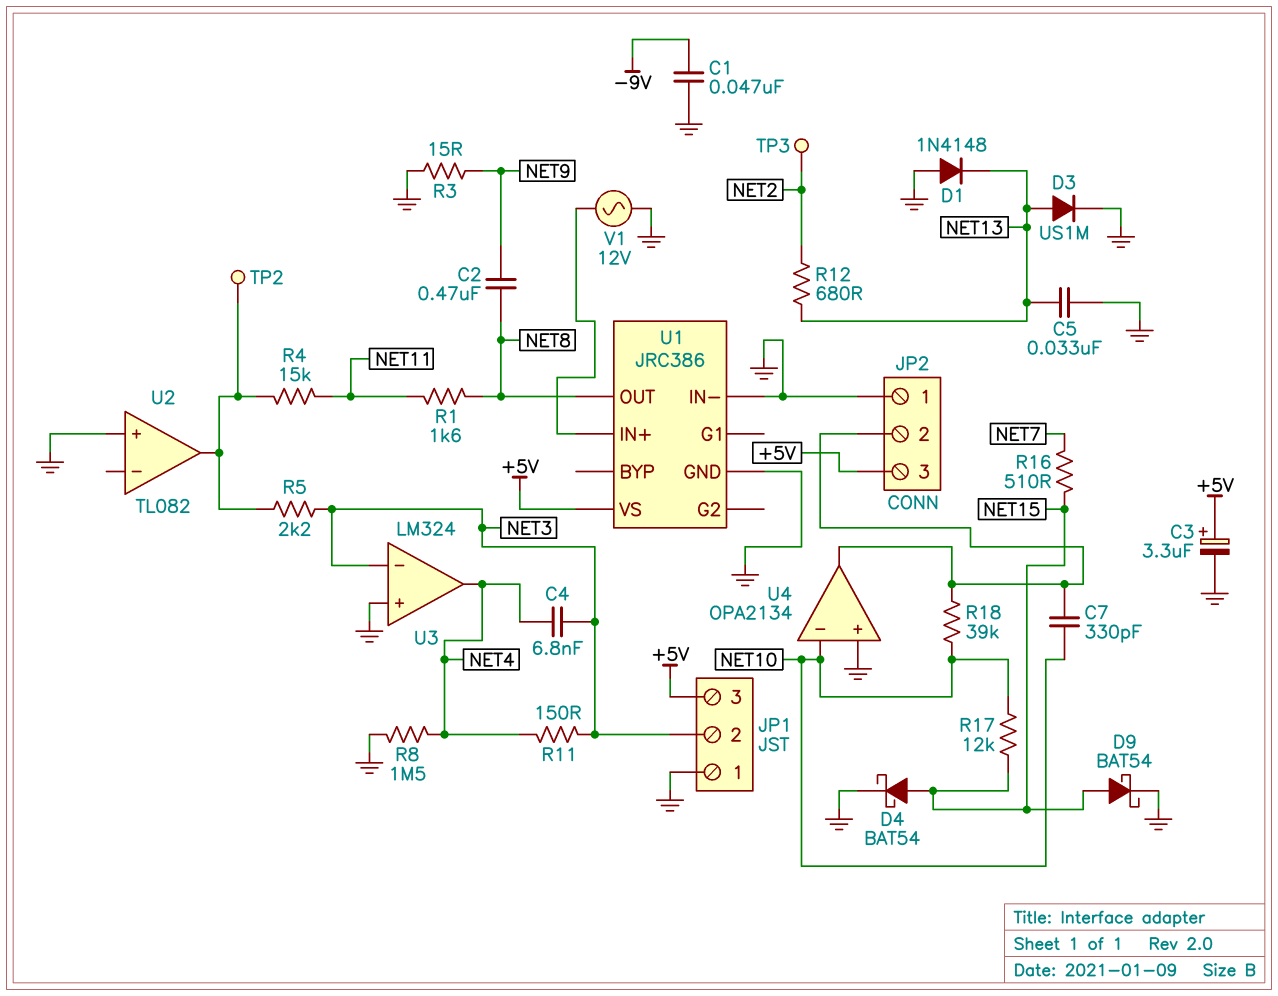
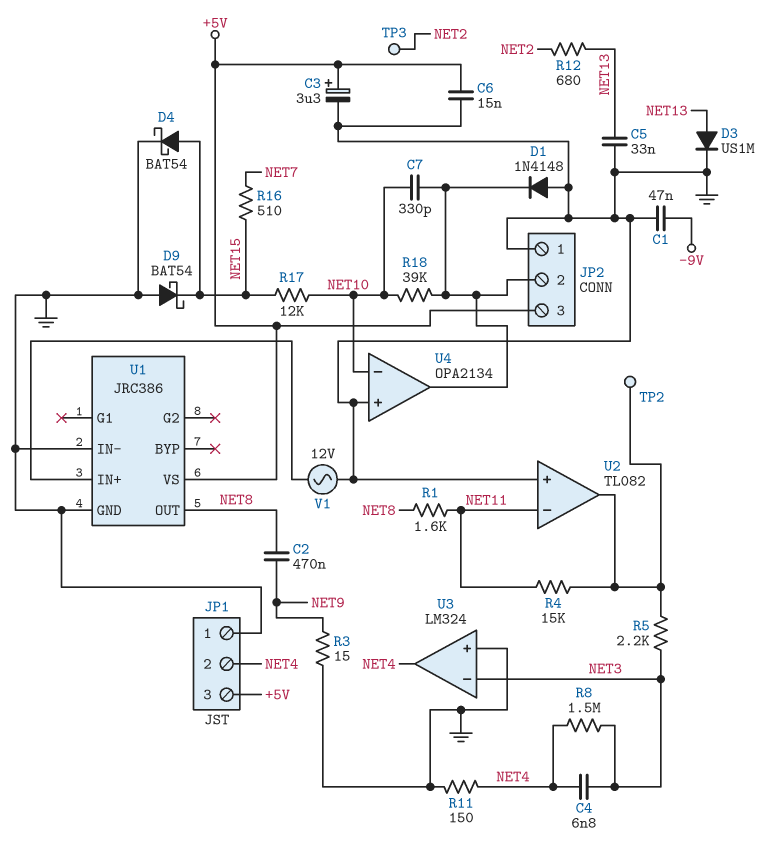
C6: none -> 15nF (+5V, GND)
D1: diode 1N4148 (A GND, K NET13) -> diode 1N4148 (A GND, K JP2/2)
D9: schottky BAT54 (A NET15, K GND) -> schottky BAT54 (A GND, K NET15)
JP1 pin 2: NET3 -> NET4
R8: 1.5M (GND, NET4) -> 1.5M (NET3, NET4)
R11: 150 (NET3, NET4) -> 150 (GND, NET4)
U2 pin in-: none -> NET11

